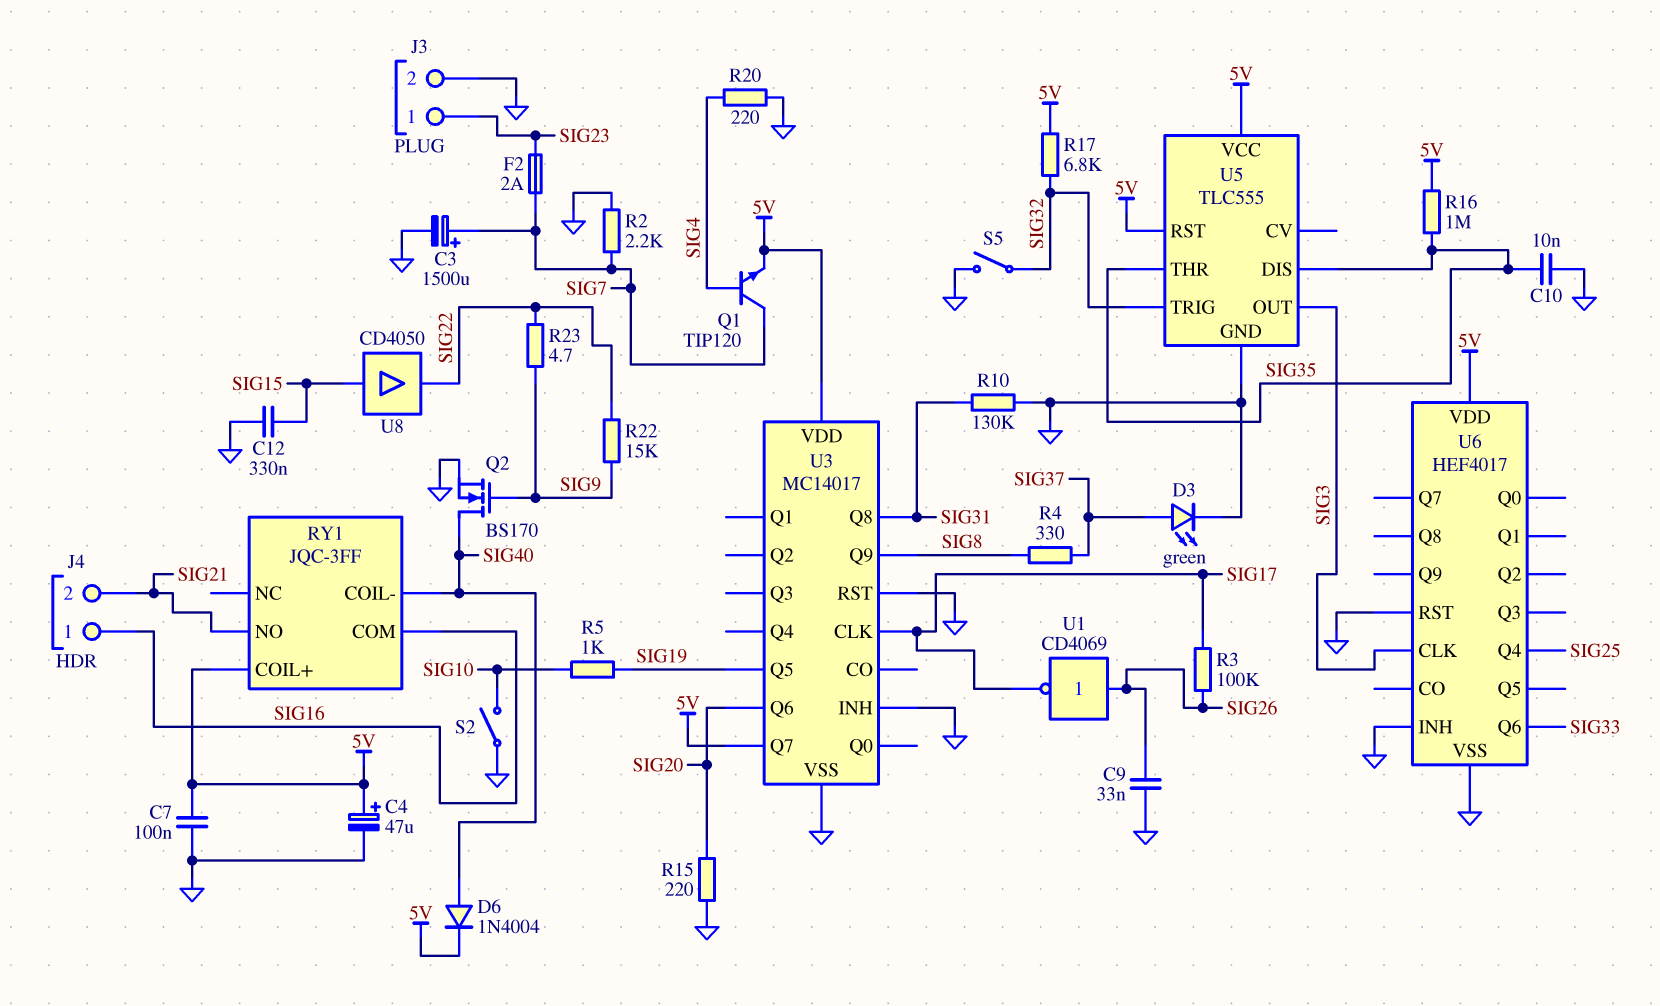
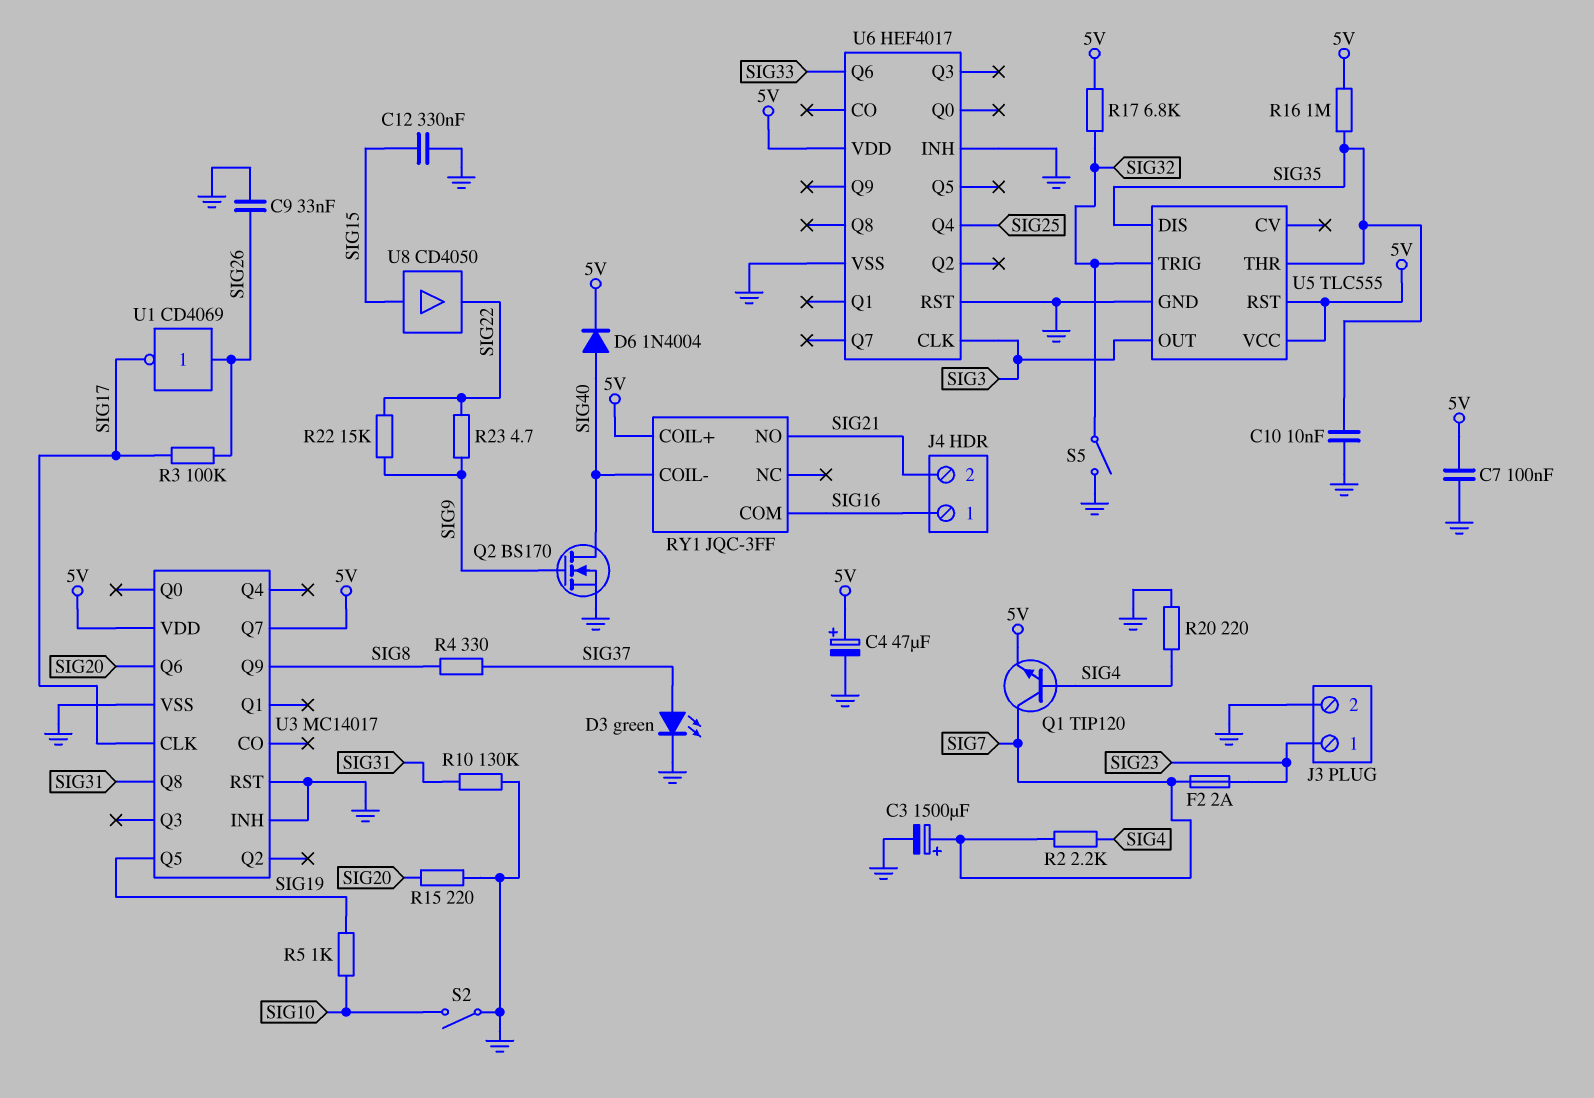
R2: 2.2k (GND, SIG7) -> 2.2k (SIG4, SIG7)

